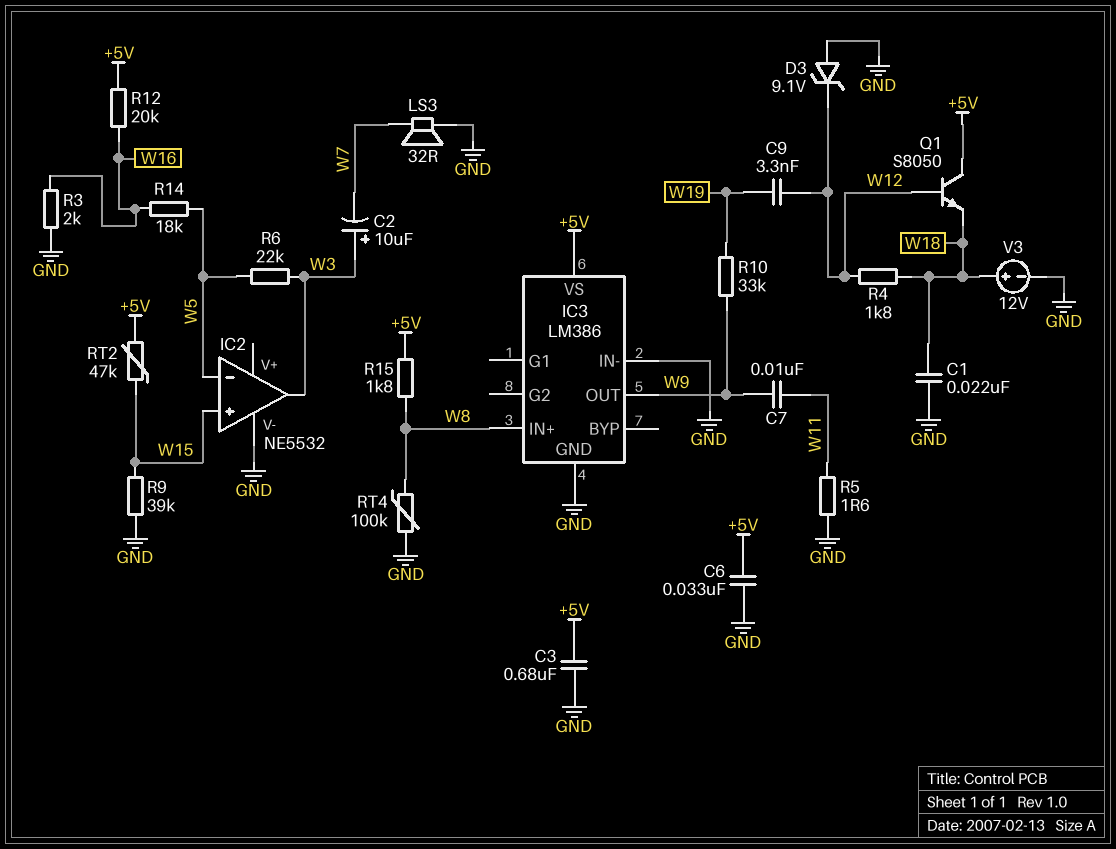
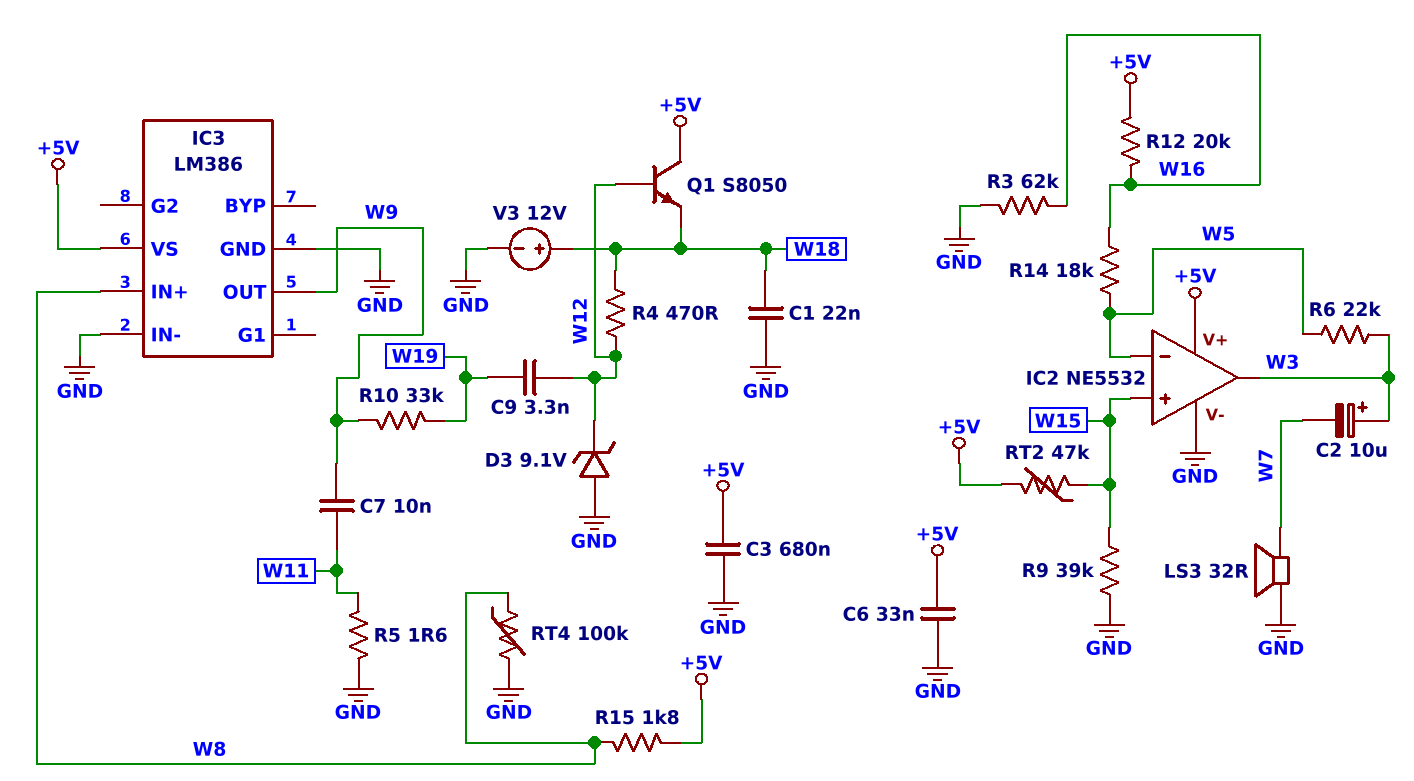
IC2 pin V+: none -> +5V
R3: 2k (GND, W16) -> 62k (GND, W16)
R4: 1.8k (W12, W18) -> 470 (W12, W18)

